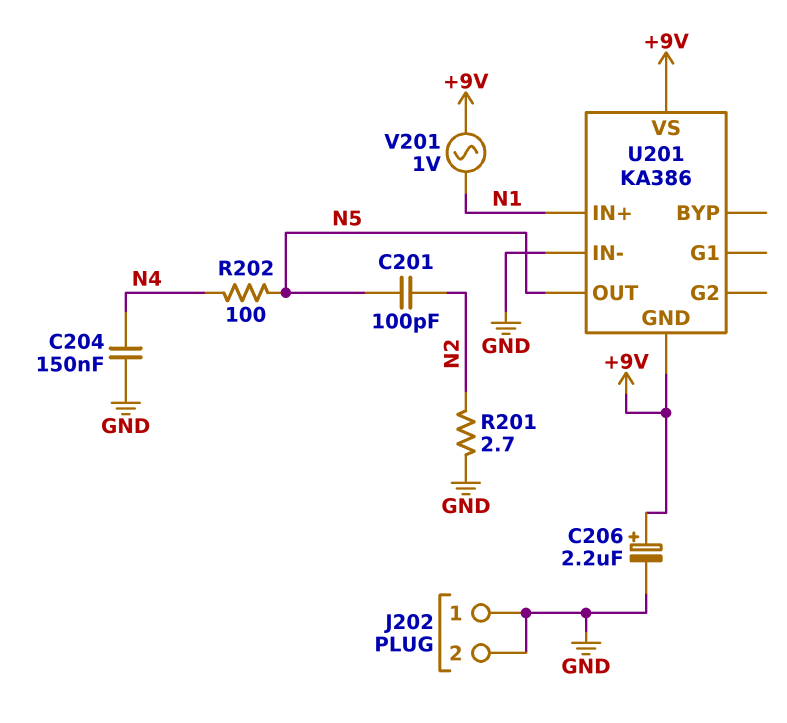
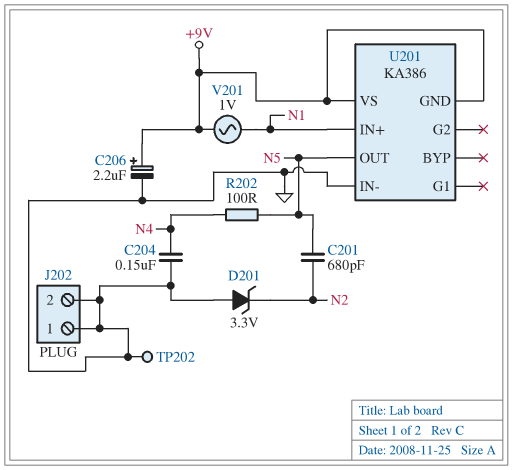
C201: 100pF (N2, N5) -> 680pF (N2, N5)
D201: none -> zener 3.3V (A GND, K N2)
R201: 2.7 (GND, N2) -> none
TP202: none -> test point (GND)

